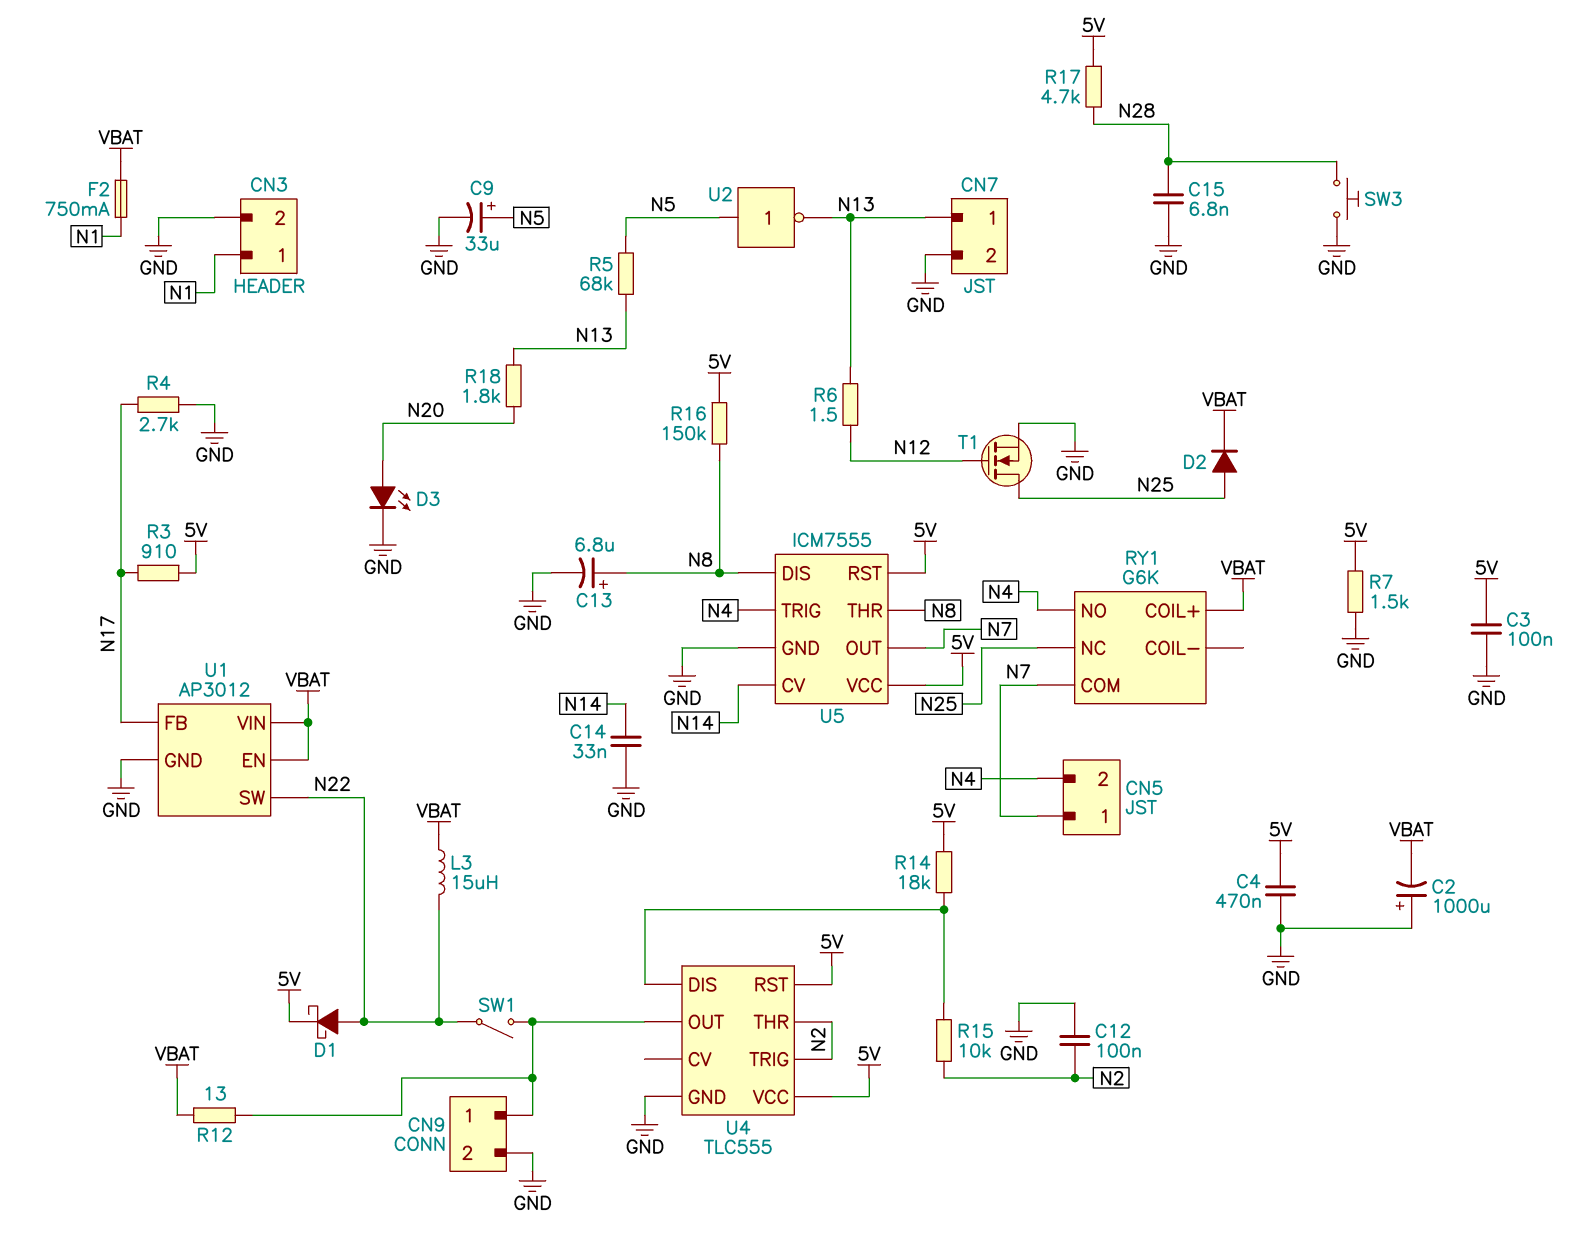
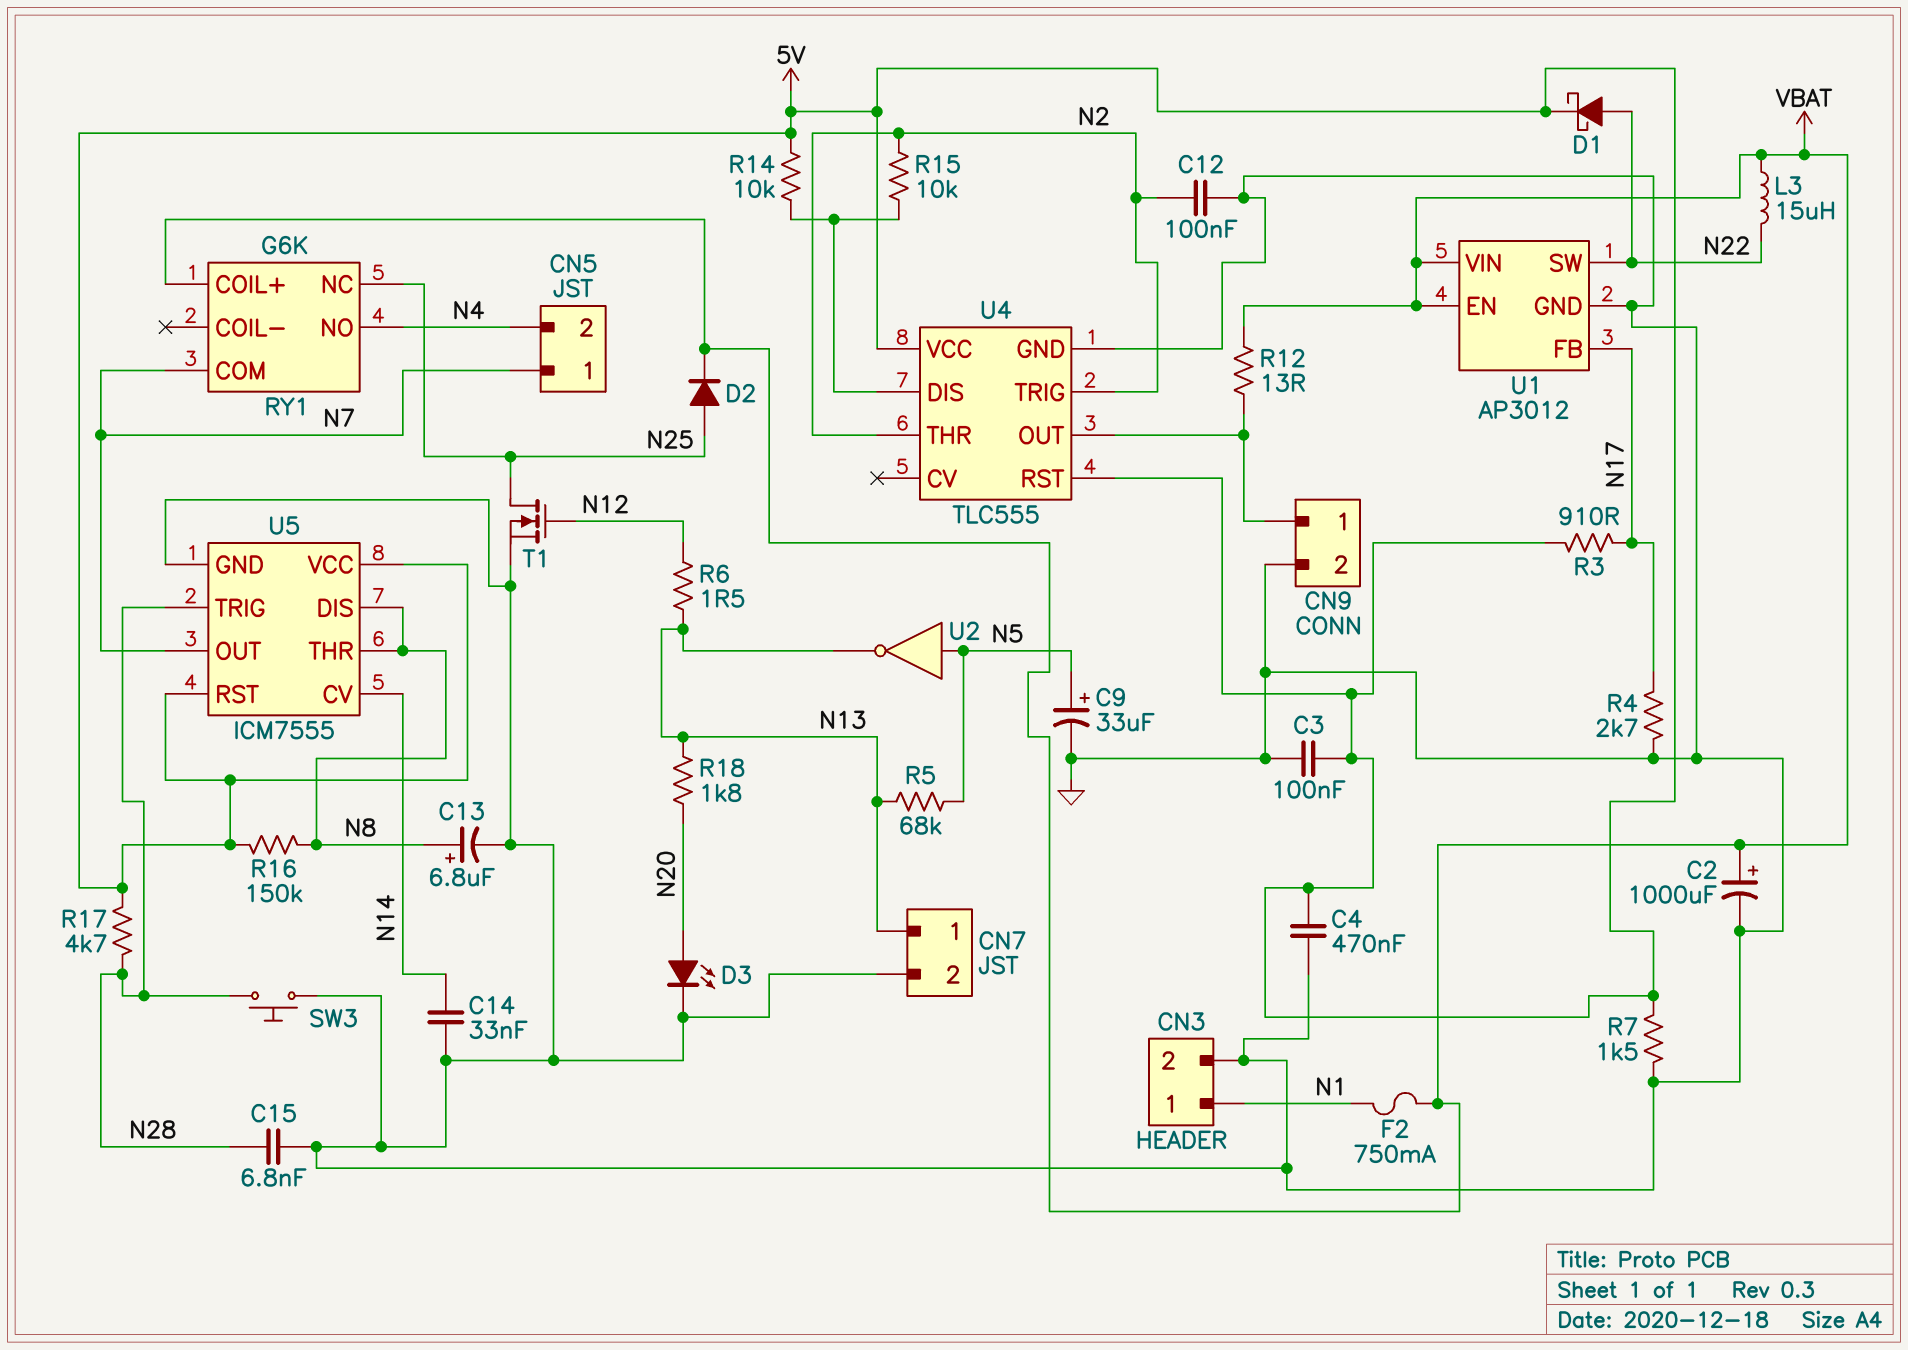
C2: 1000uF (plus GND, minus VBAT) -> 1000uF (plus VBAT, minus GND)
R14: 18k (5V, U4/DIS) -> 10k (5V, U4/DIS)
SW1: switch (CN9/1, N22) -> none
U5 pin TRIG: N4 -> N28

